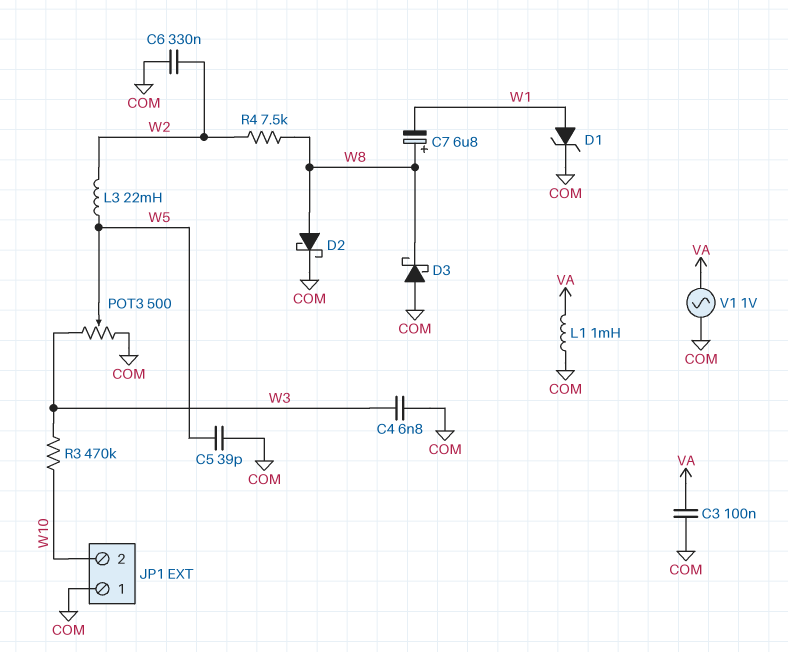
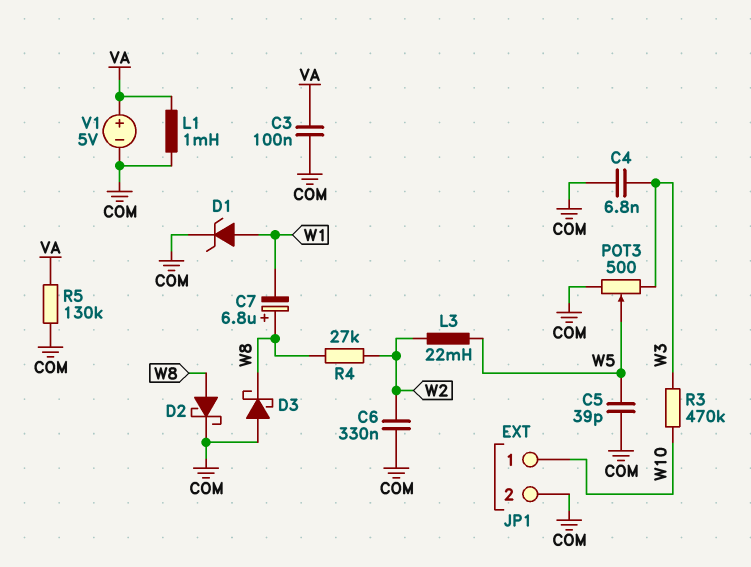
JP1 pin 1: COM -> W10
JP1 pin 2: W10 -> COM
R4: 7.5k (W2, W8) -> 27k (W2, W8)
R5: none -> 130k (COM, VA)
V1: AC 1V (COM, VA) -> 5V (plus VA, minus COM)

